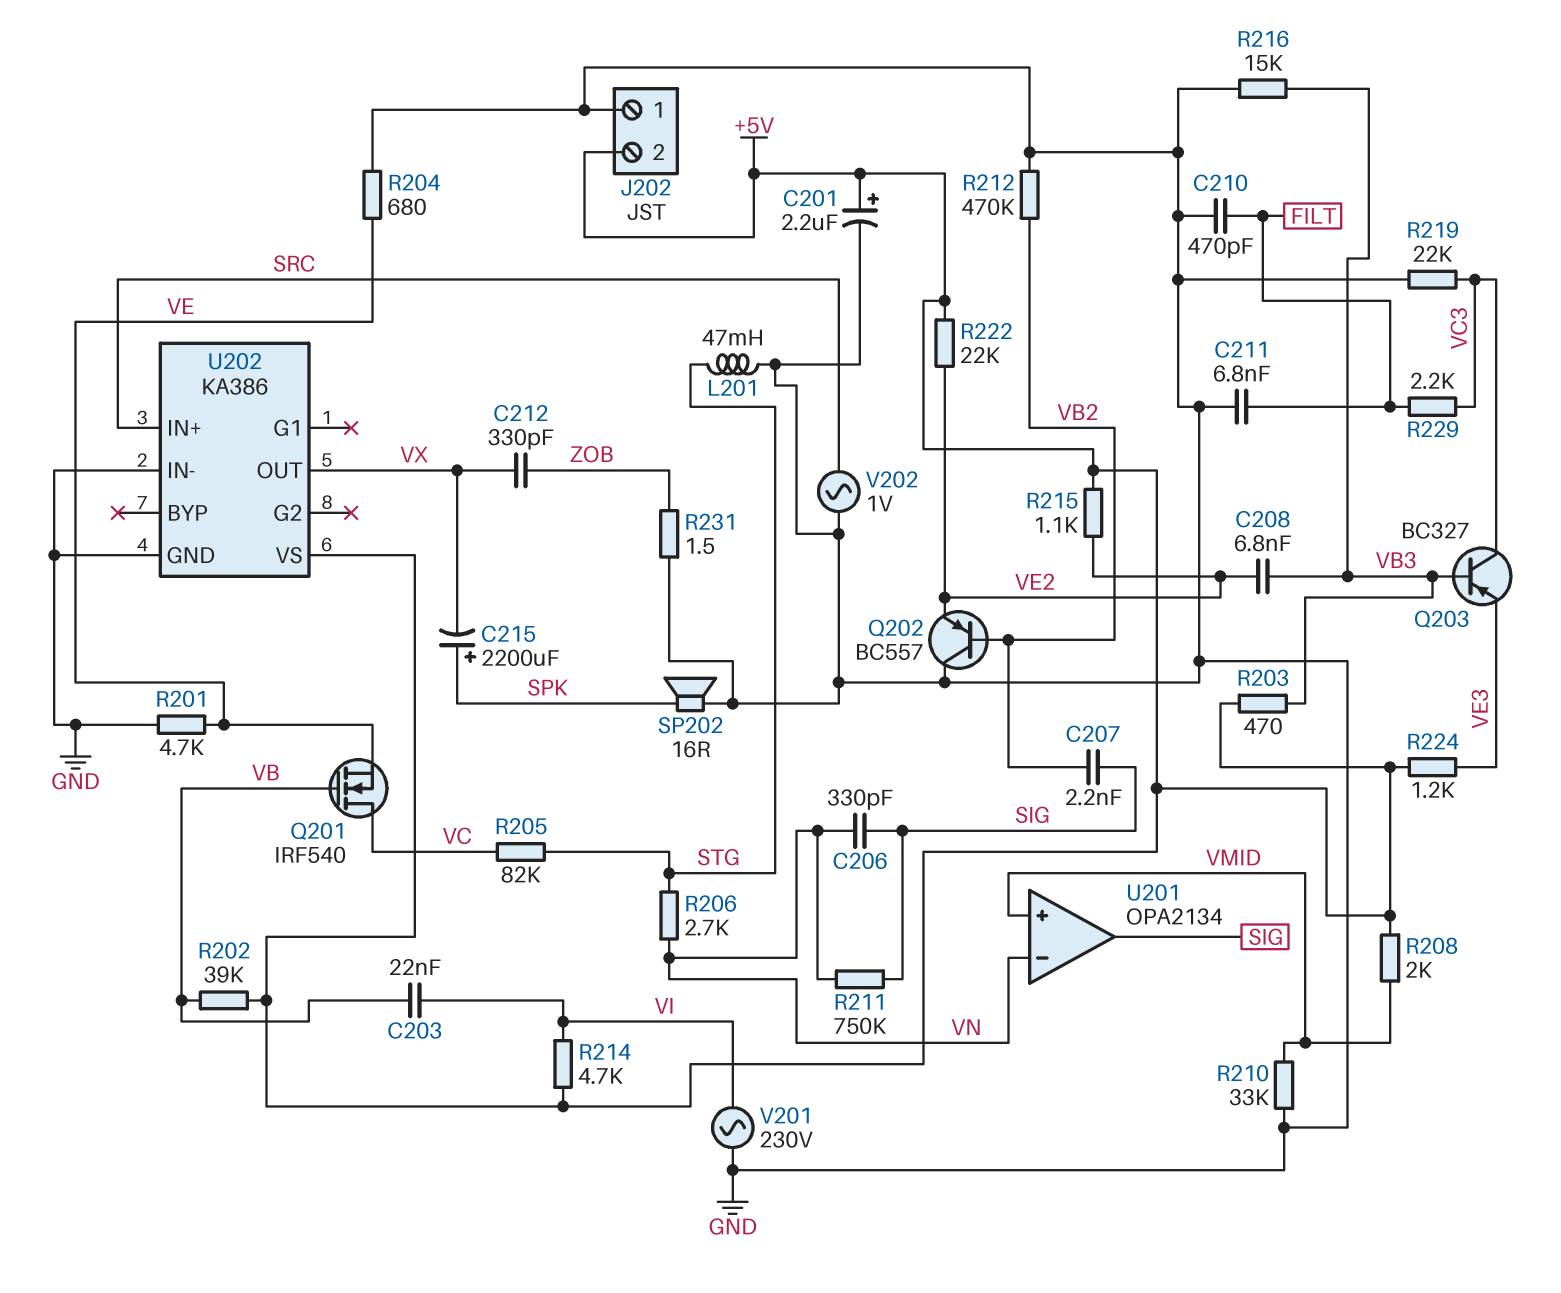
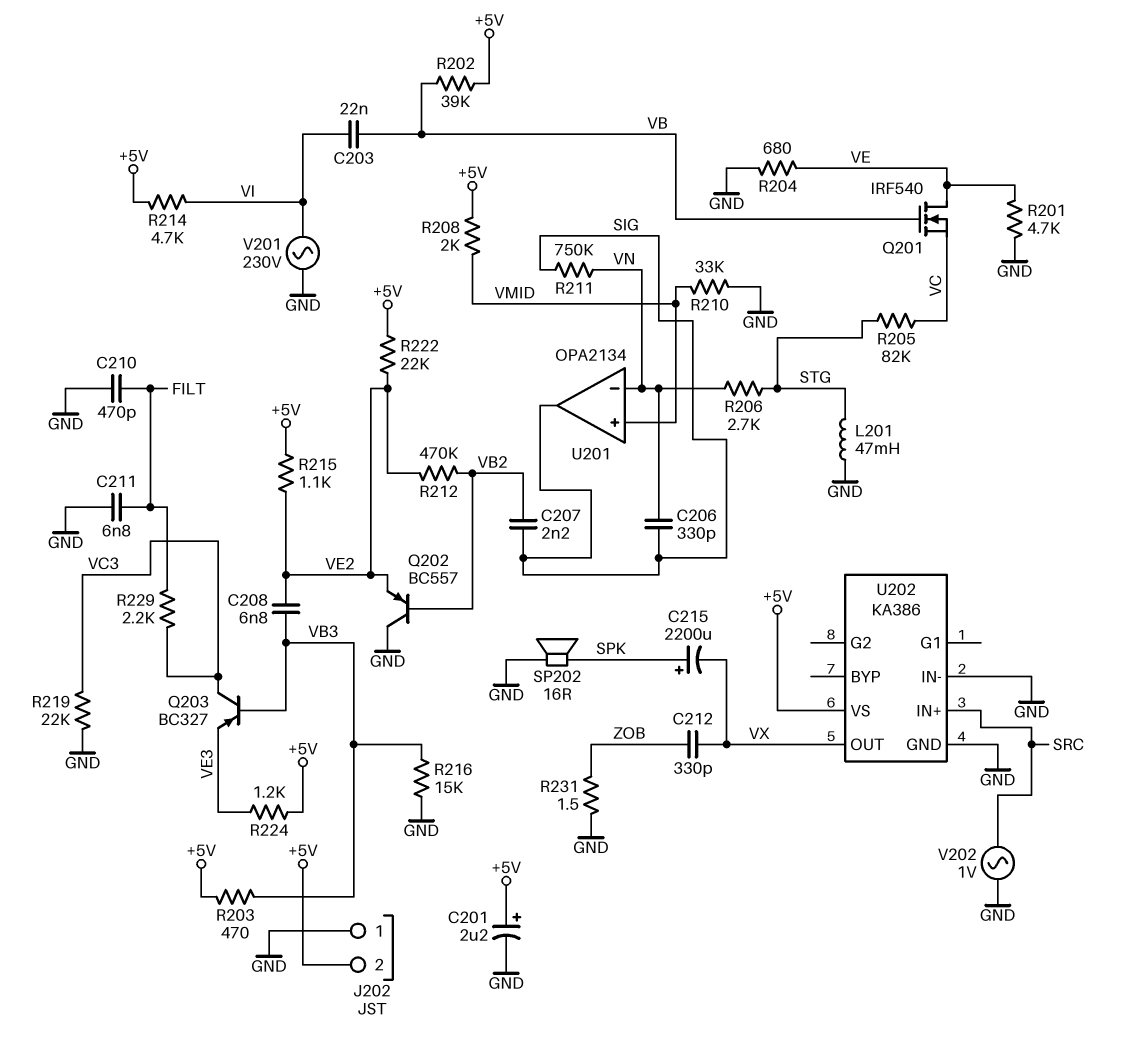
Q201: NMOS IRF540 (G VB, D VC, S VE) -> NMOS IRF540 (G VB, D VE, S VC)
R212: 470k (GND, VB2) -> 470k (VB2, VE2)

